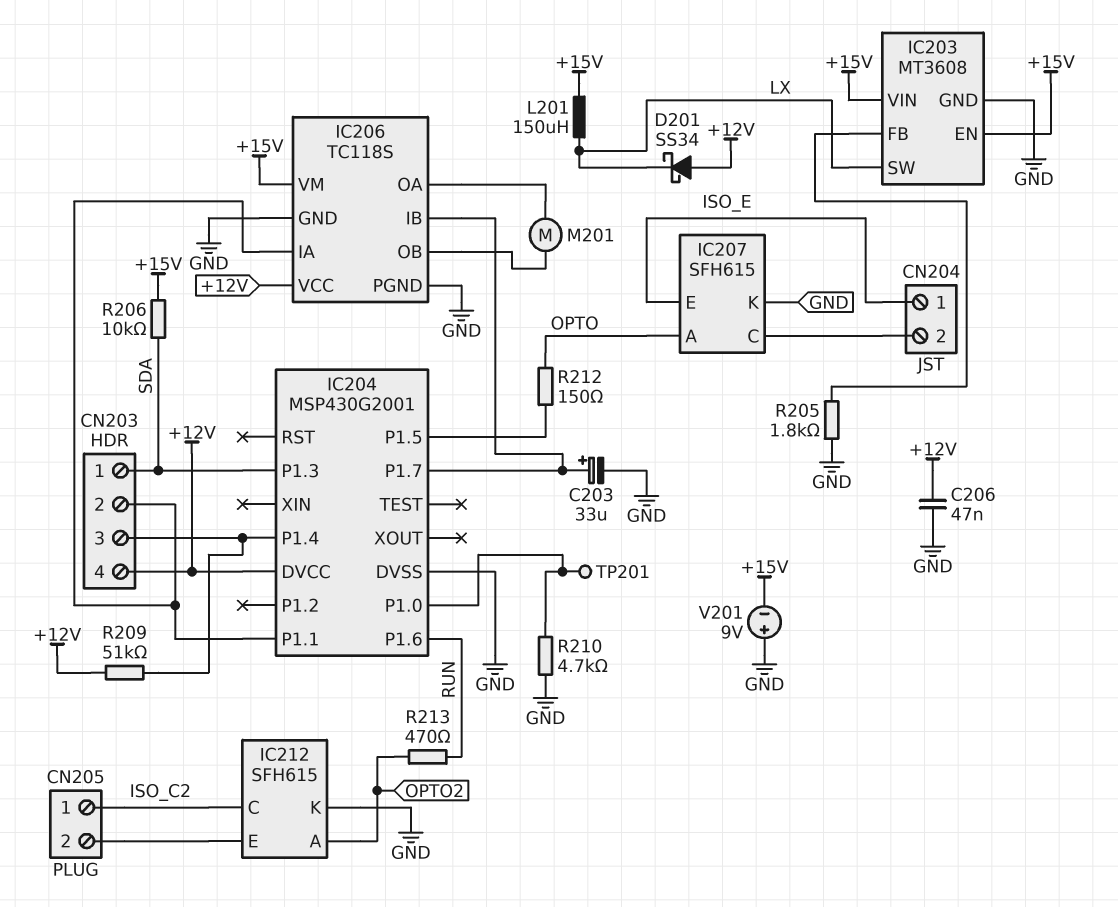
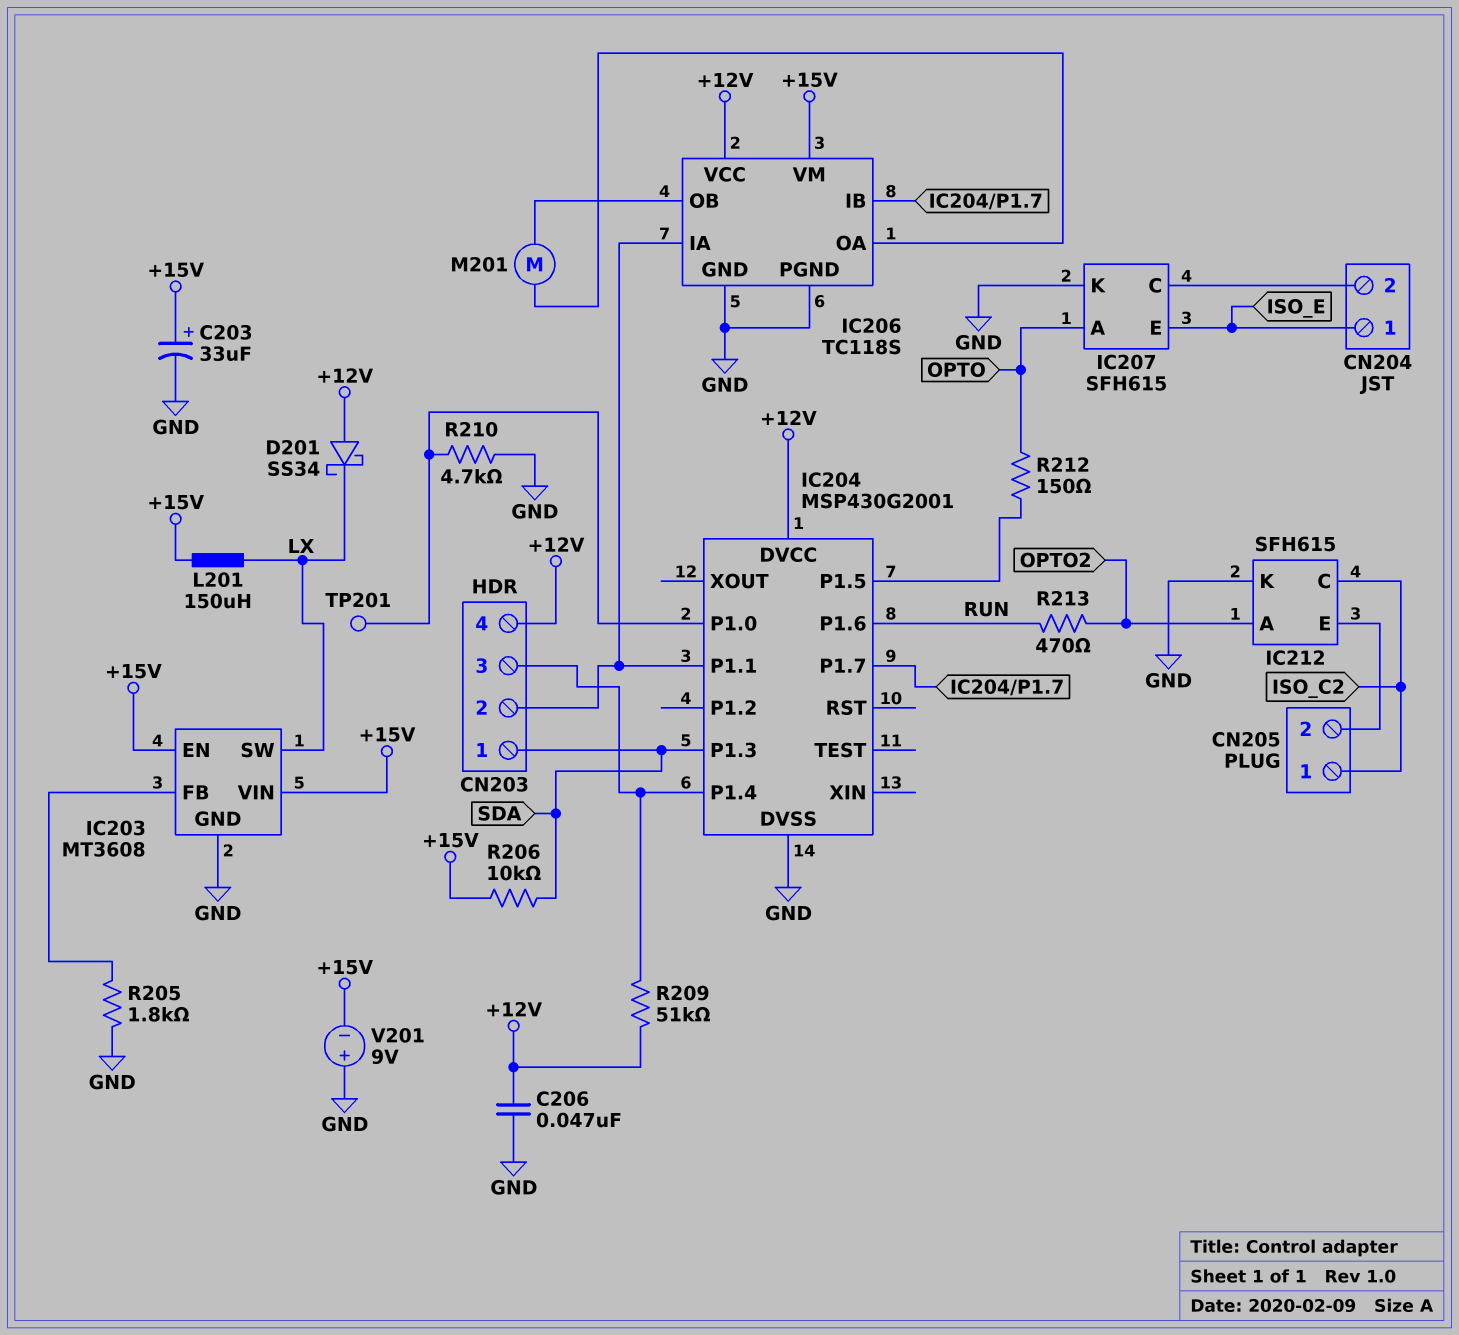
C203: 33uF (plus IC204/P1.7, minus GND) -> 33uF (plus +15V, minus GND)

